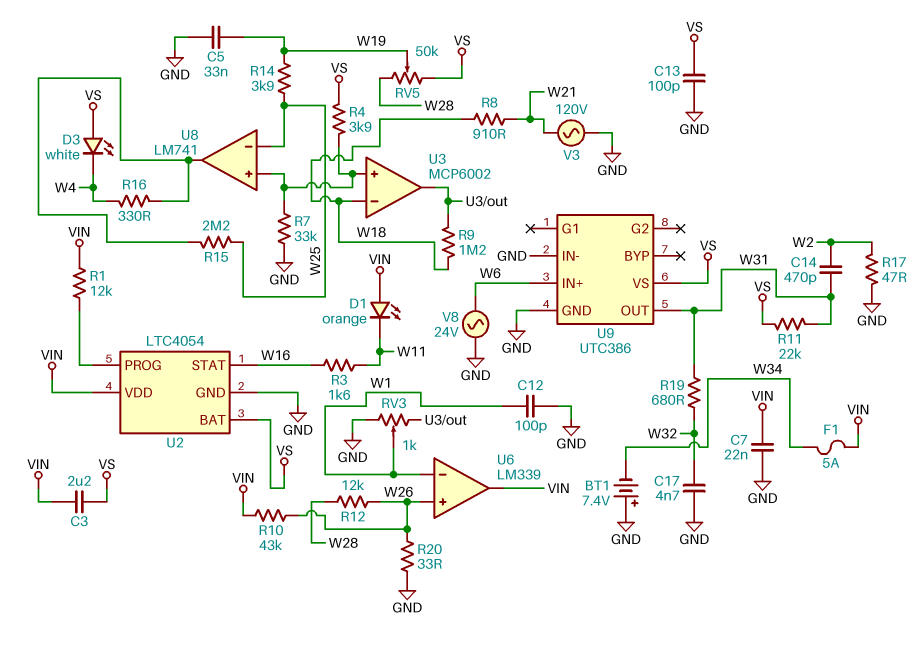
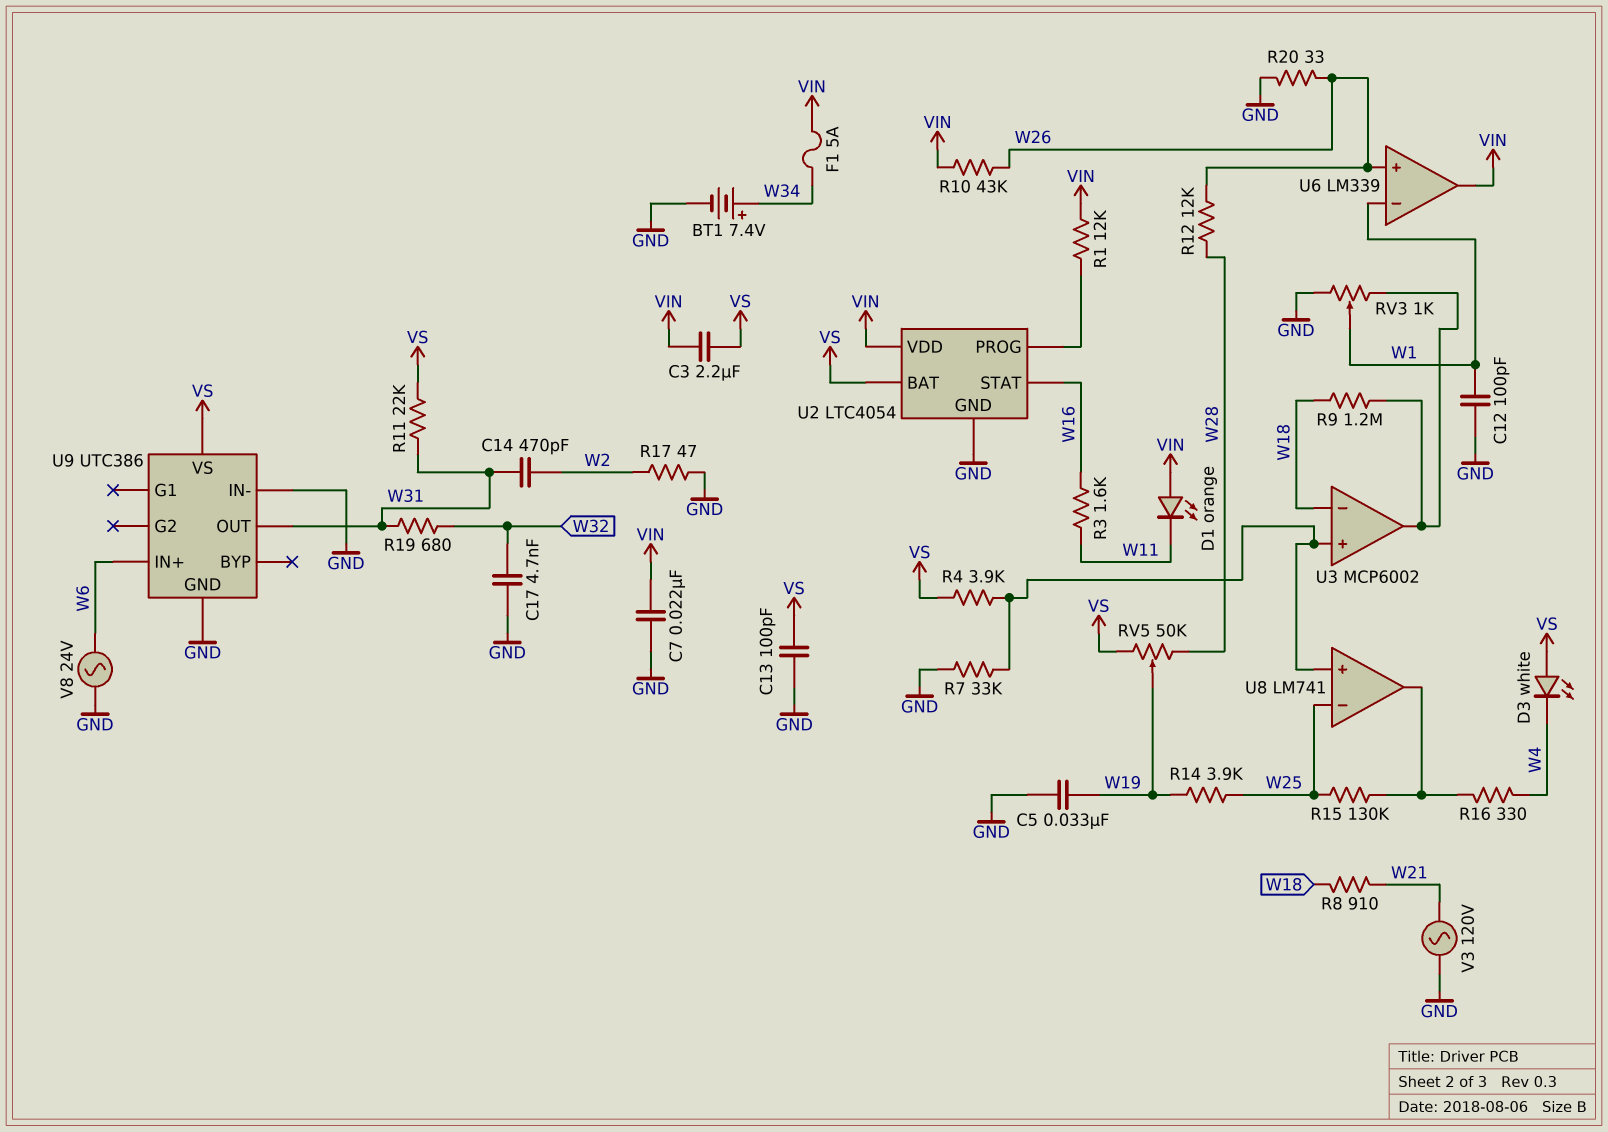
BT1: 7.4V (plus GND, minus W34) -> 7.4V (plus W34, minus GND)
R15: 2.2M (U8/out, W25) -> 130k (U8/out, W25)

